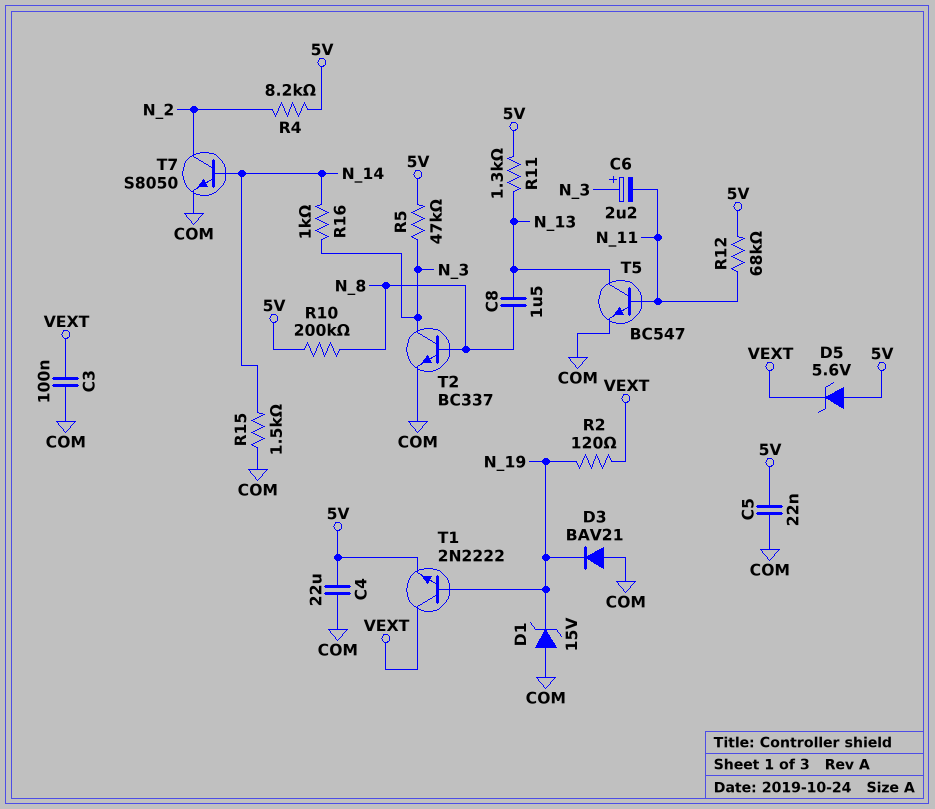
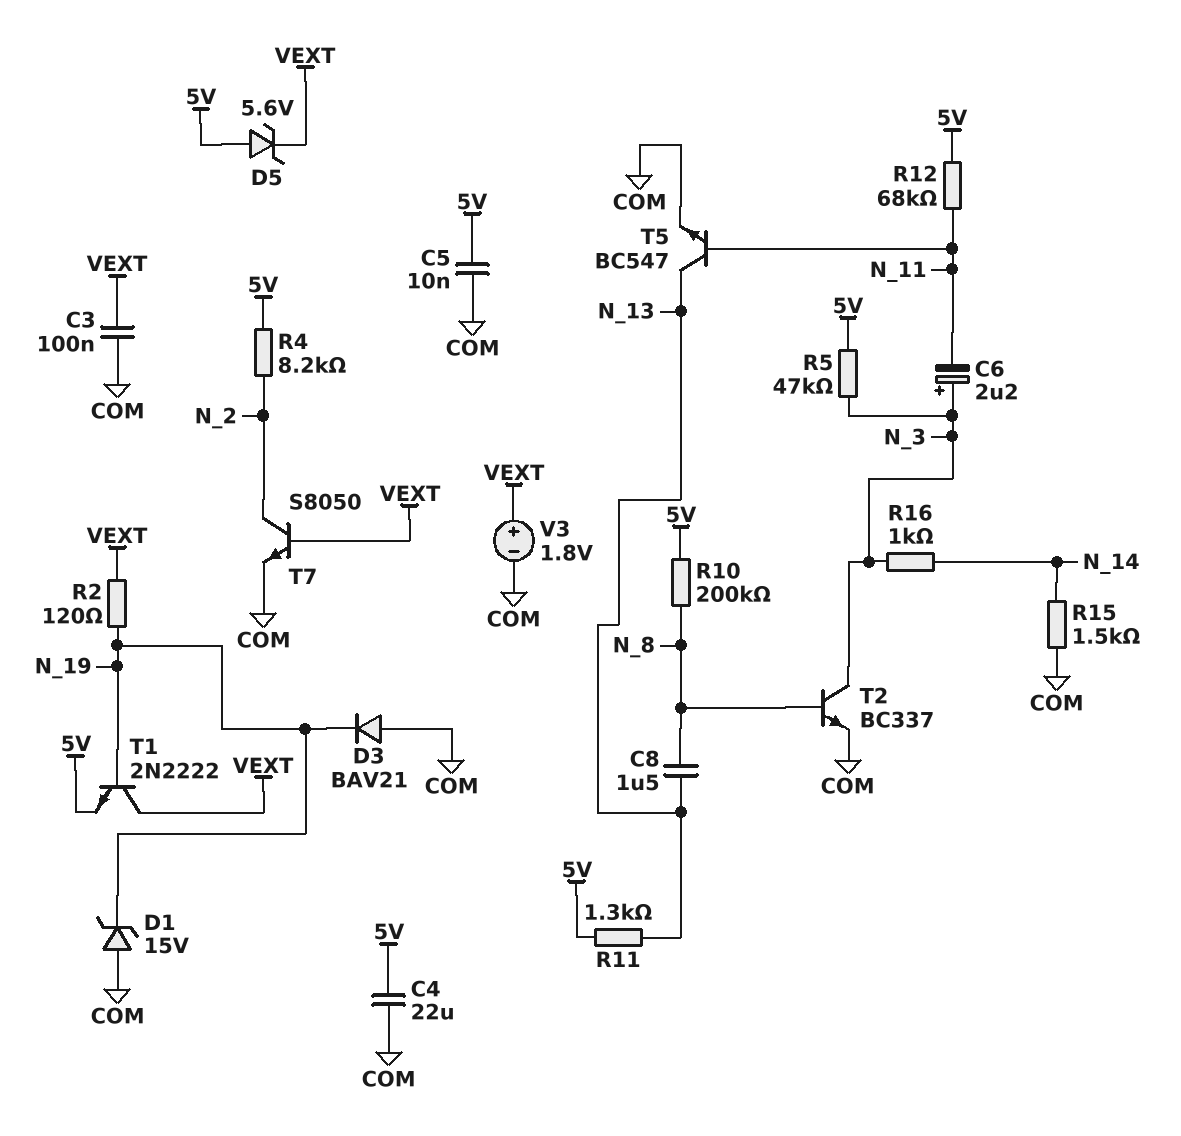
C5: 22nF (5V, COM) -> 10nF (5V, COM)
T7: NPN S8050 (B N_14, C N_2, E COM) -> NPN S8050 (B VEXT, C N_2, E COM)
V3: none -> 1.8V (plus VEXT, minus COM)

